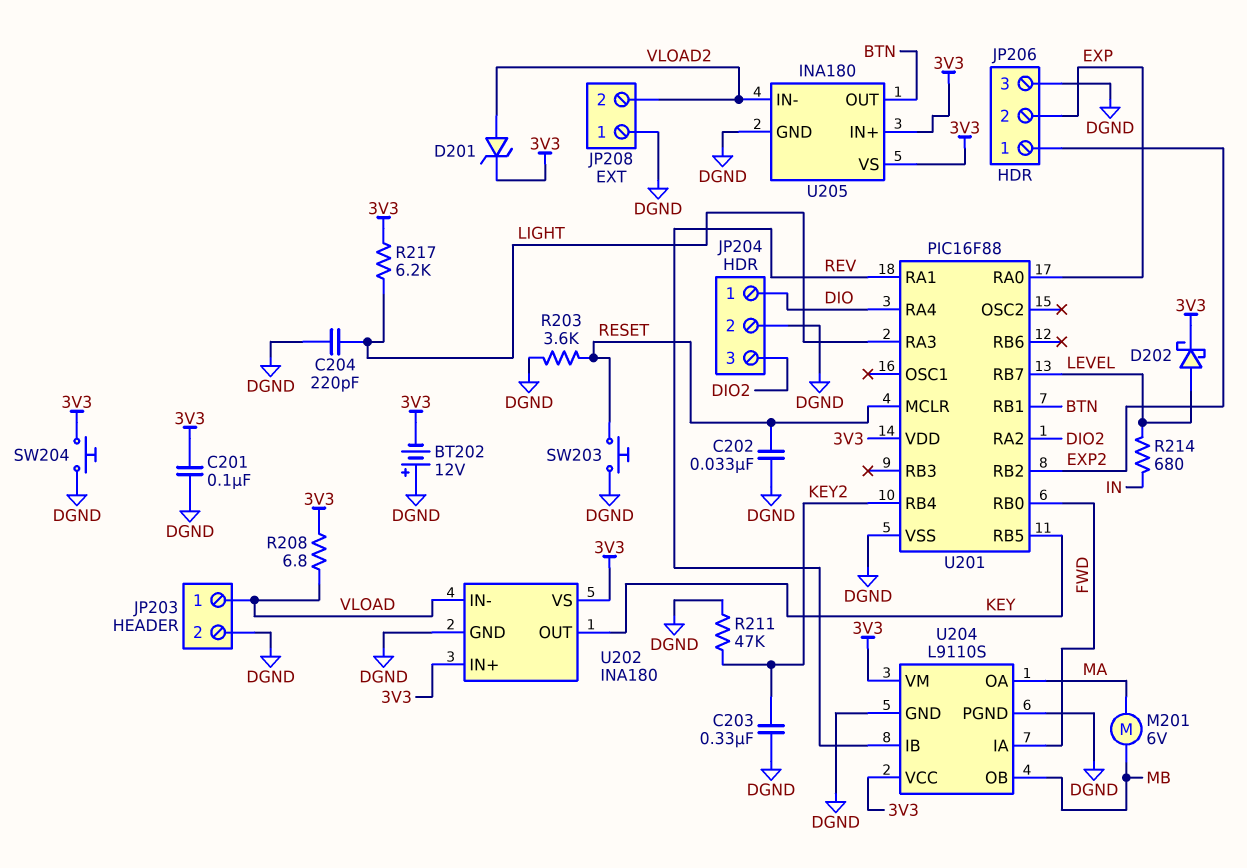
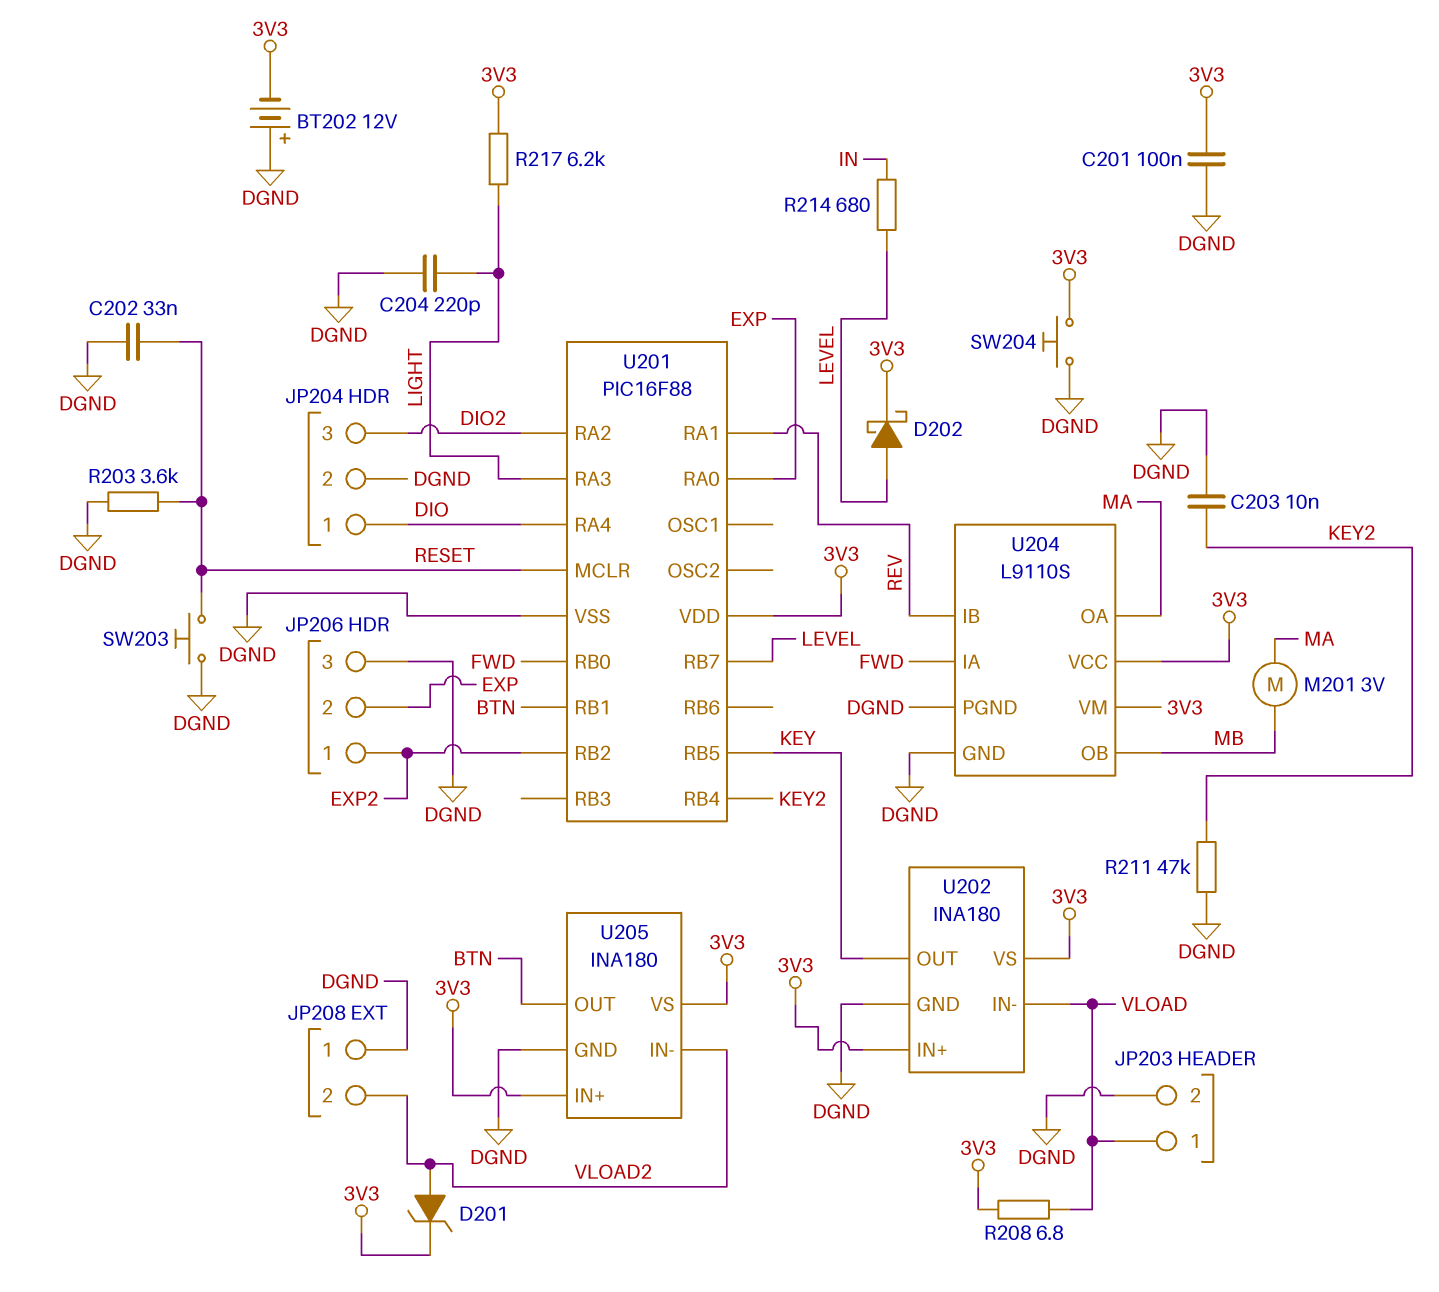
C203: 330nF (DGND, KEY2) -> 10nF (DGND, KEY2)
M201: motor 6V (MA, MB) -> motor 3V (MA, MB)

